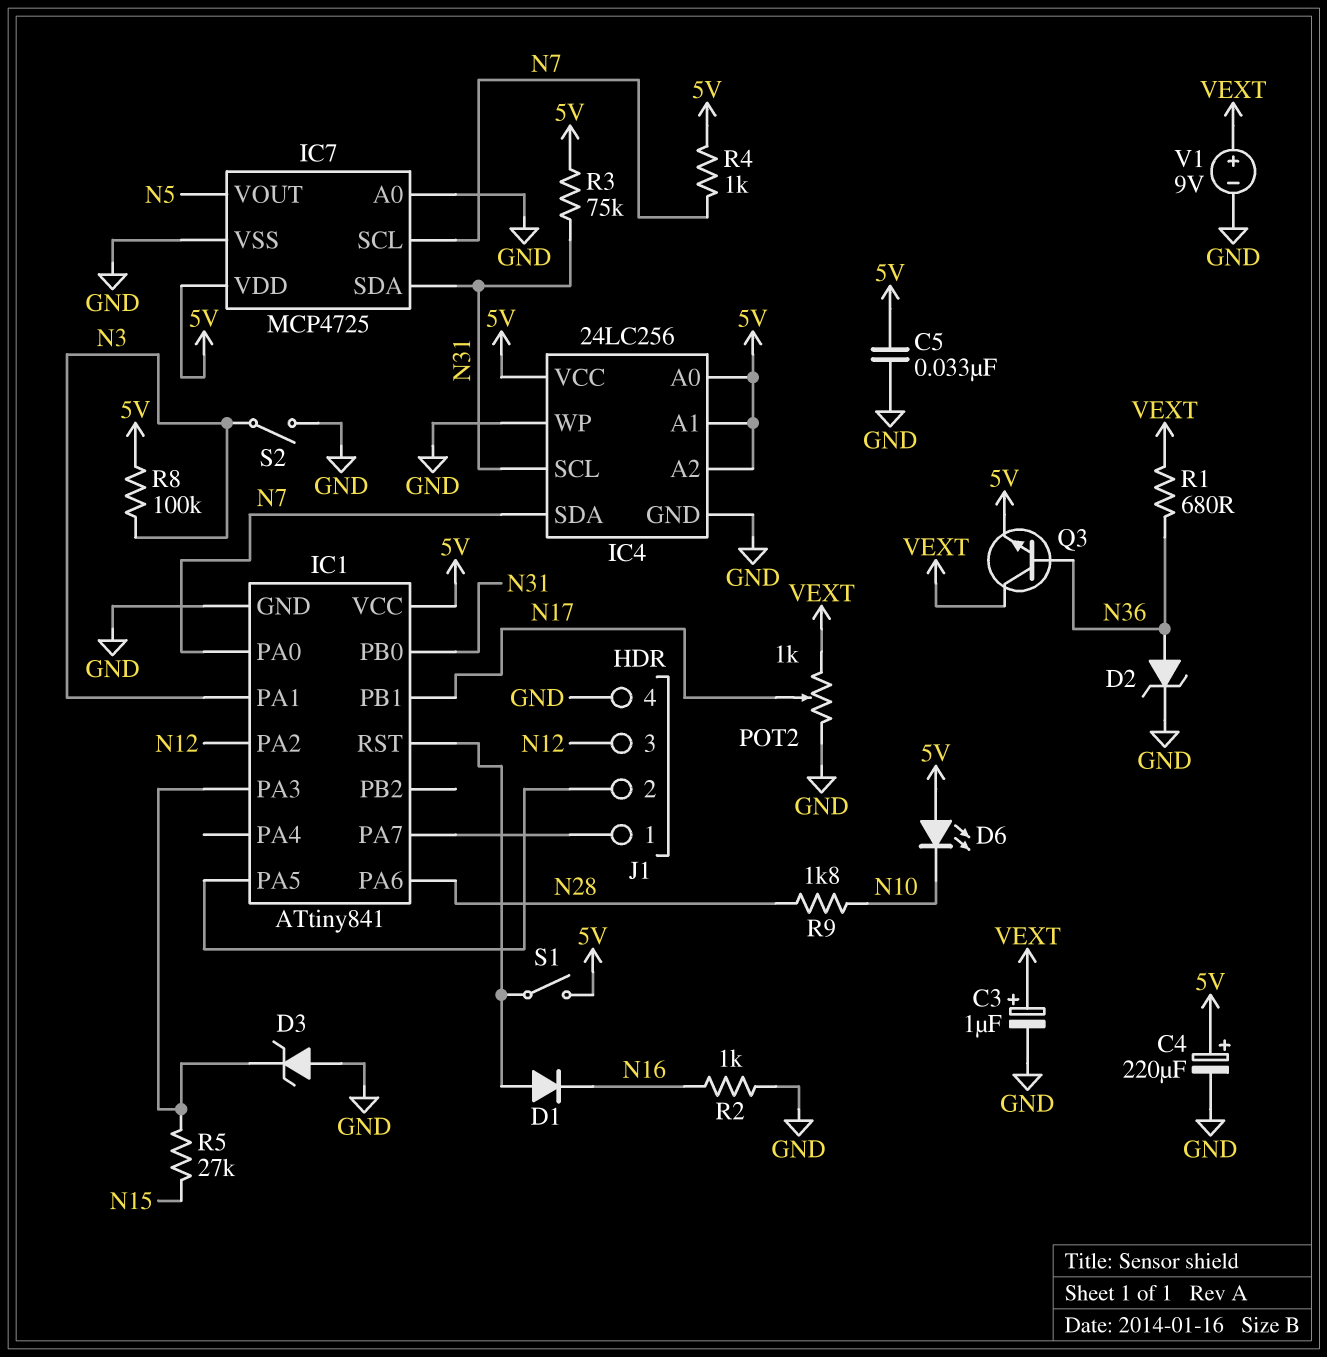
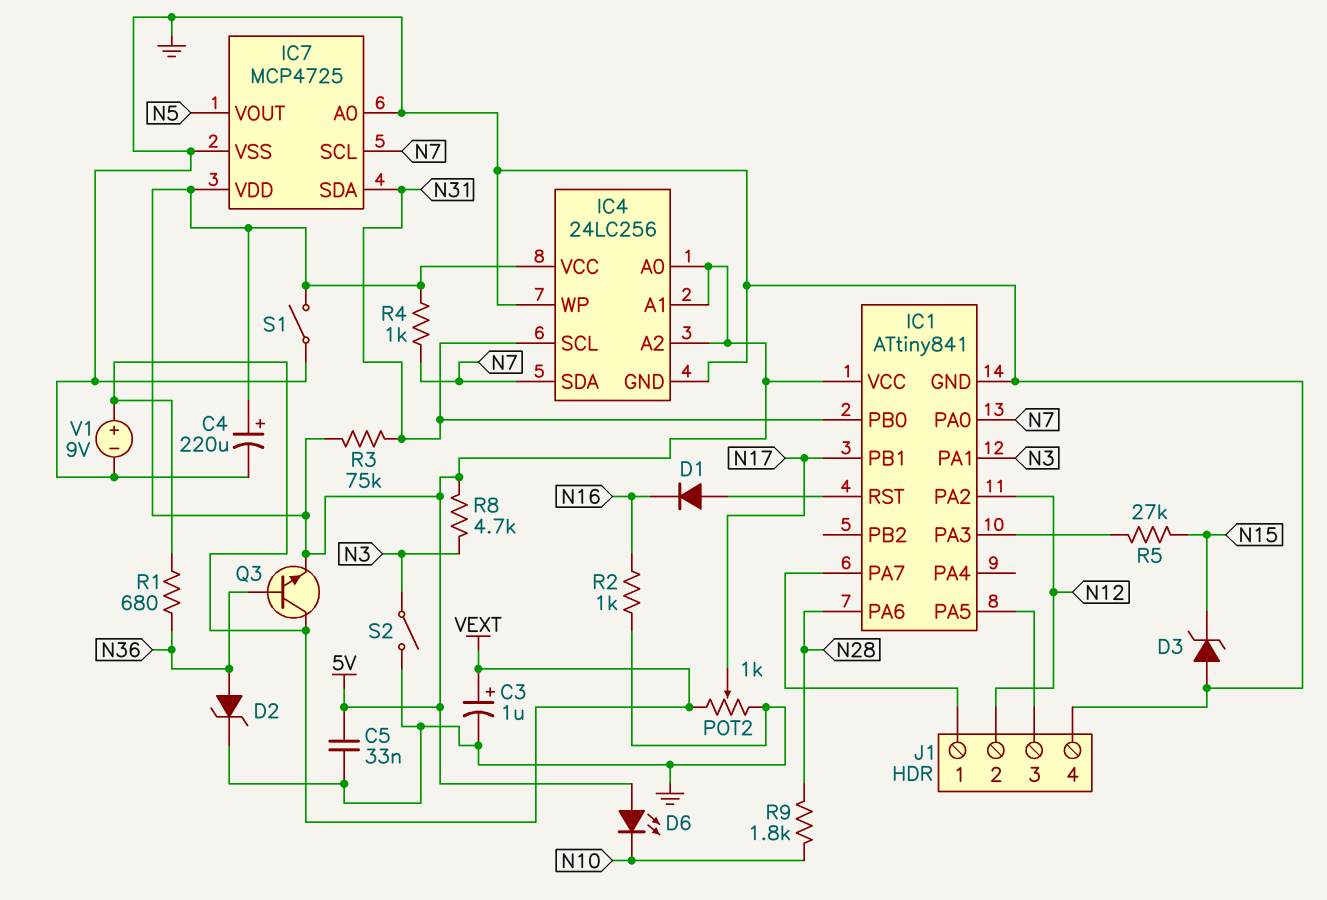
D3: zener (A GND, K IC1/PA3) -> zener (A GND, K N15)
J1 pin 2: IC1/PA5 -> N12
J1 pin 3: N12 -> IC1/PA5
R8: 100k (5V, N3) -> 4.7k (5V, N3)
S1: switch (5V, IC1/RST) -> switch (5V, GND)

